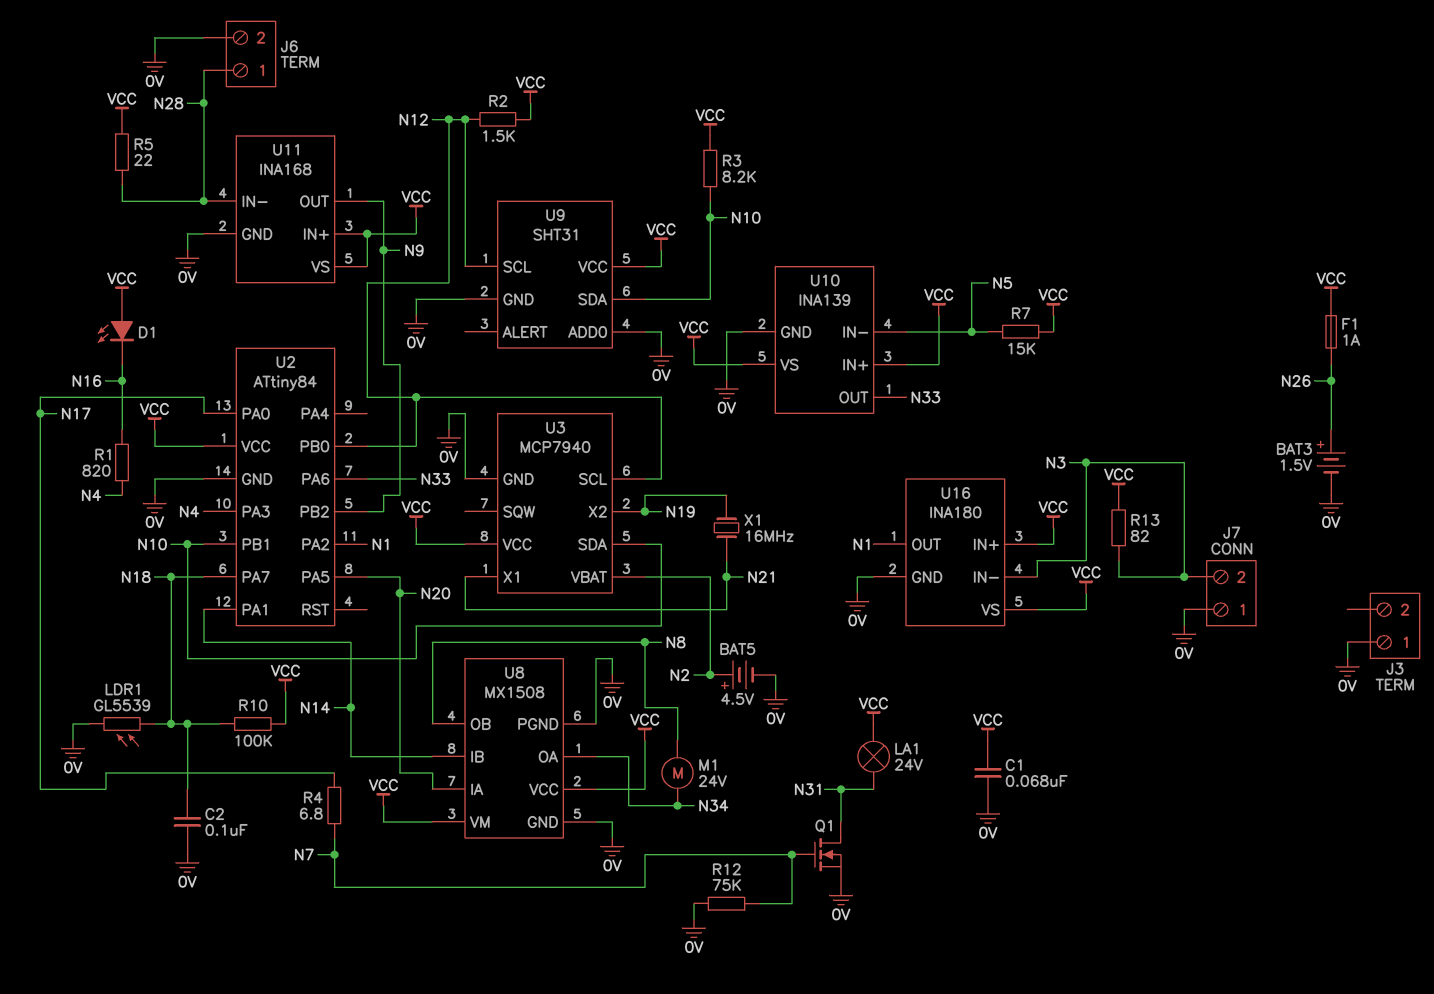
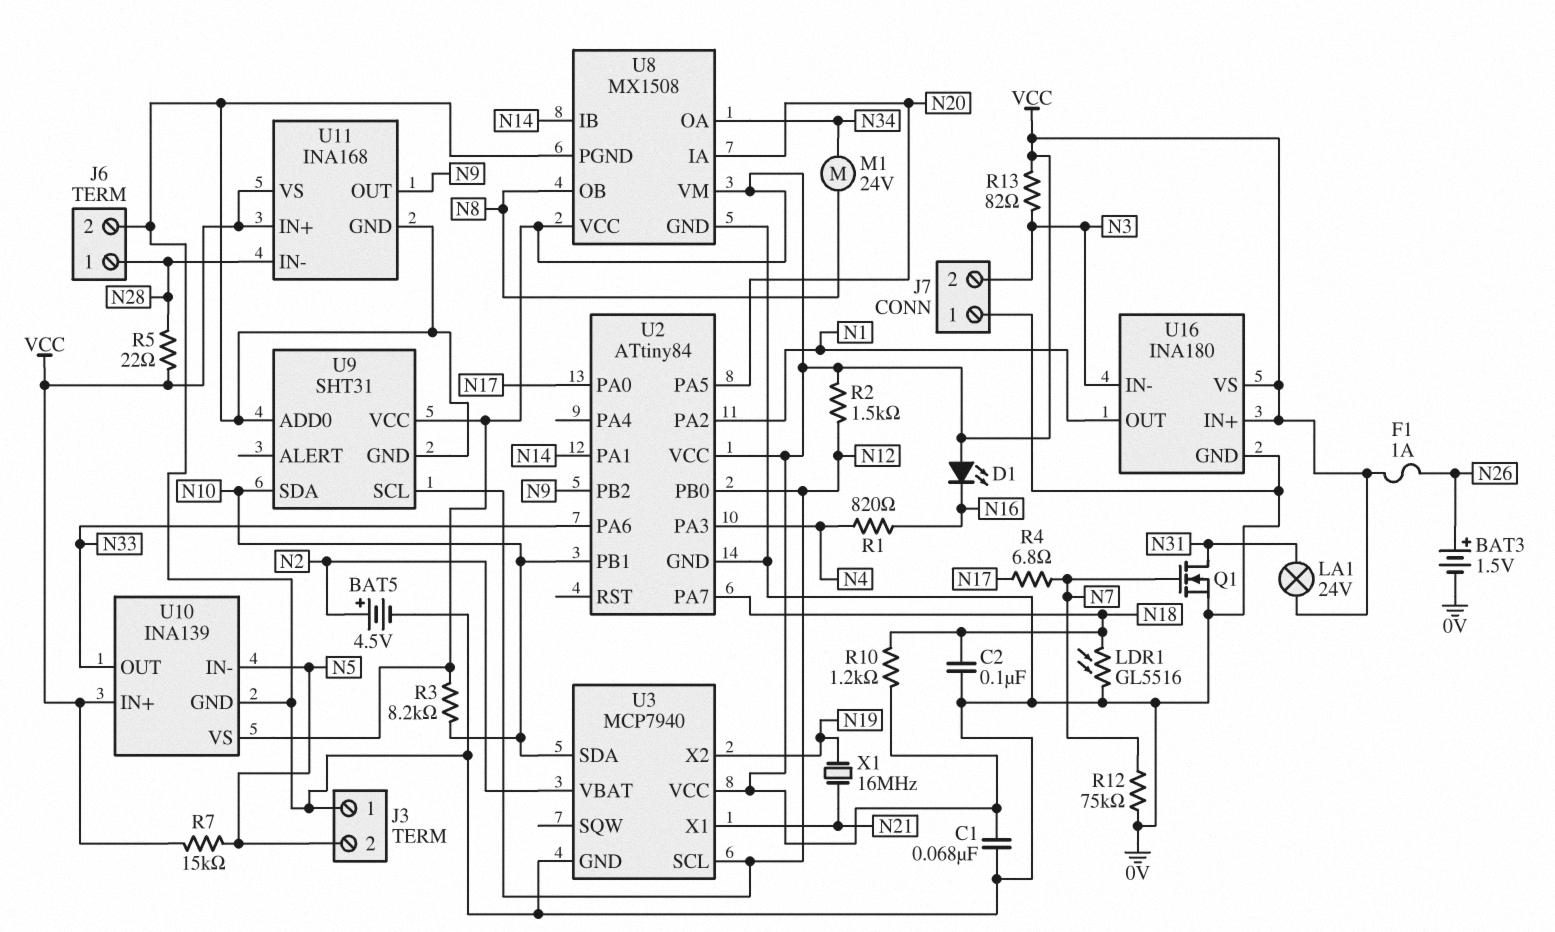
J3 pin 2: none -> N5
LDR1: GL5539 (0V, N18) -> GL5516 (0V, N18)
R10: 100k (N18, VCC) -> 1.2k (N18, VCC)

